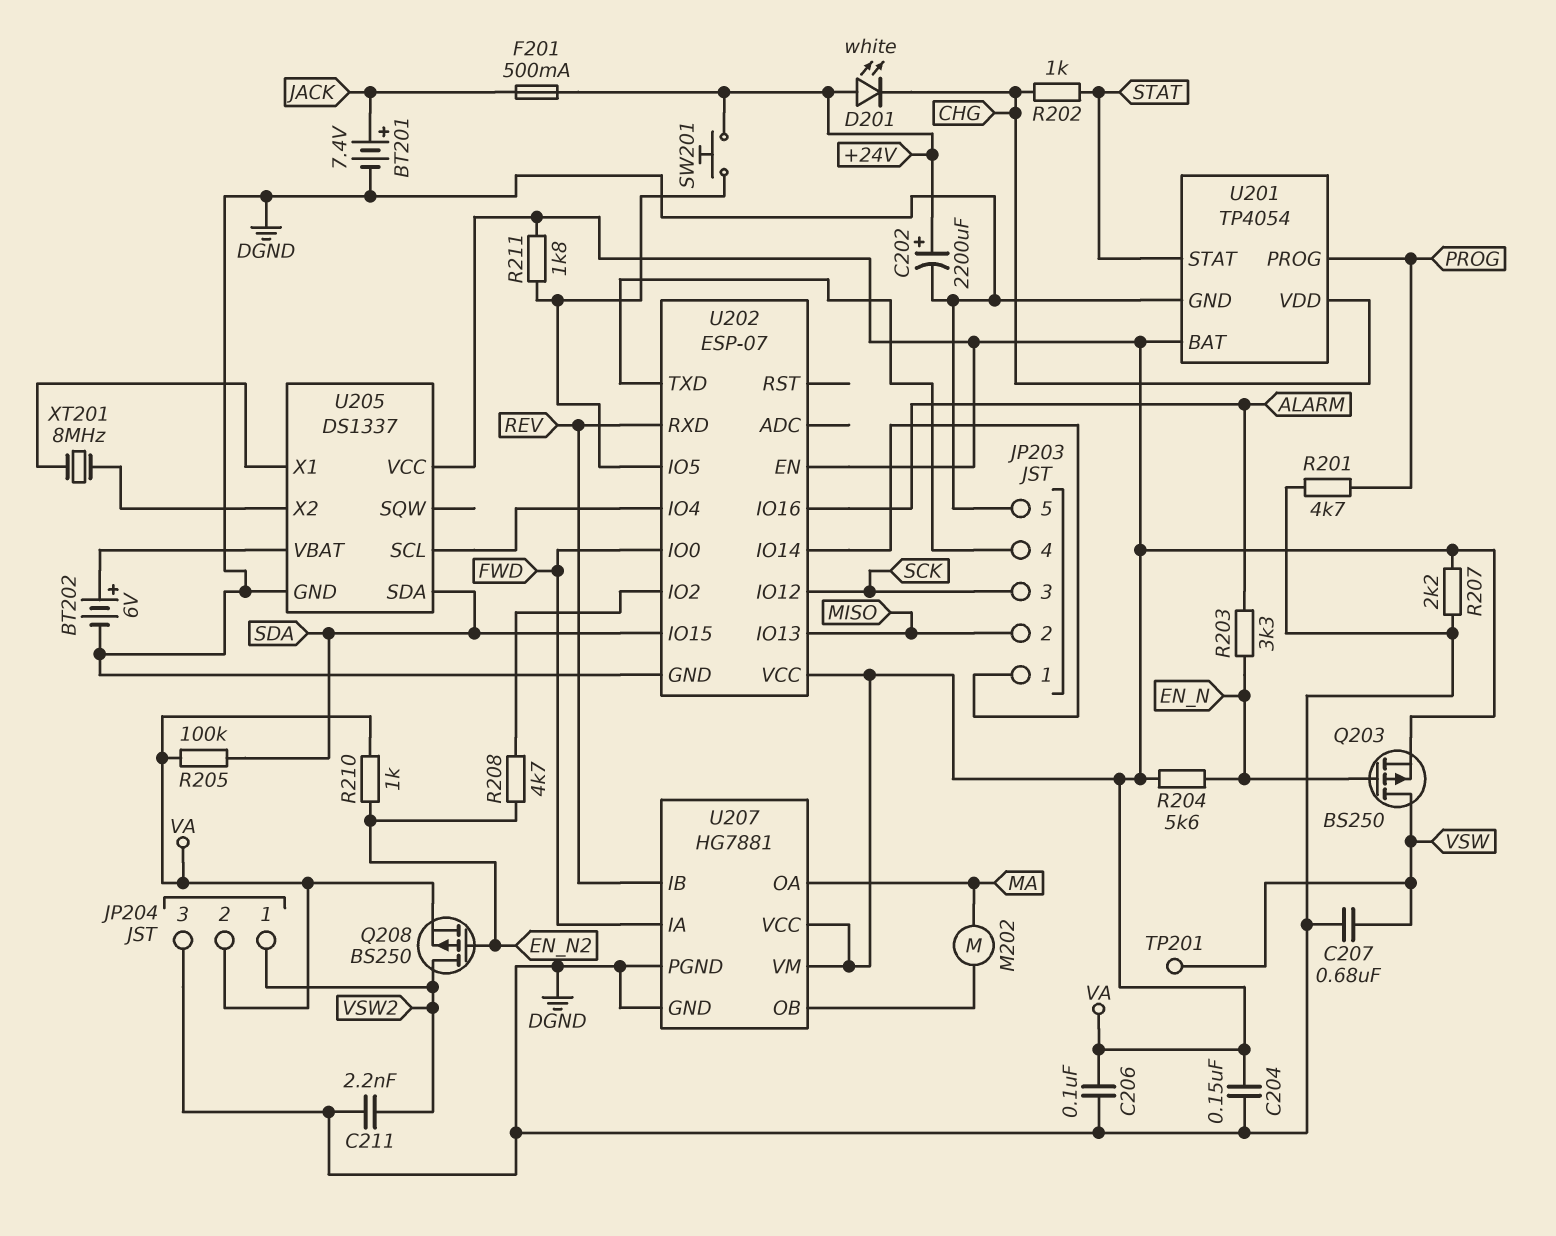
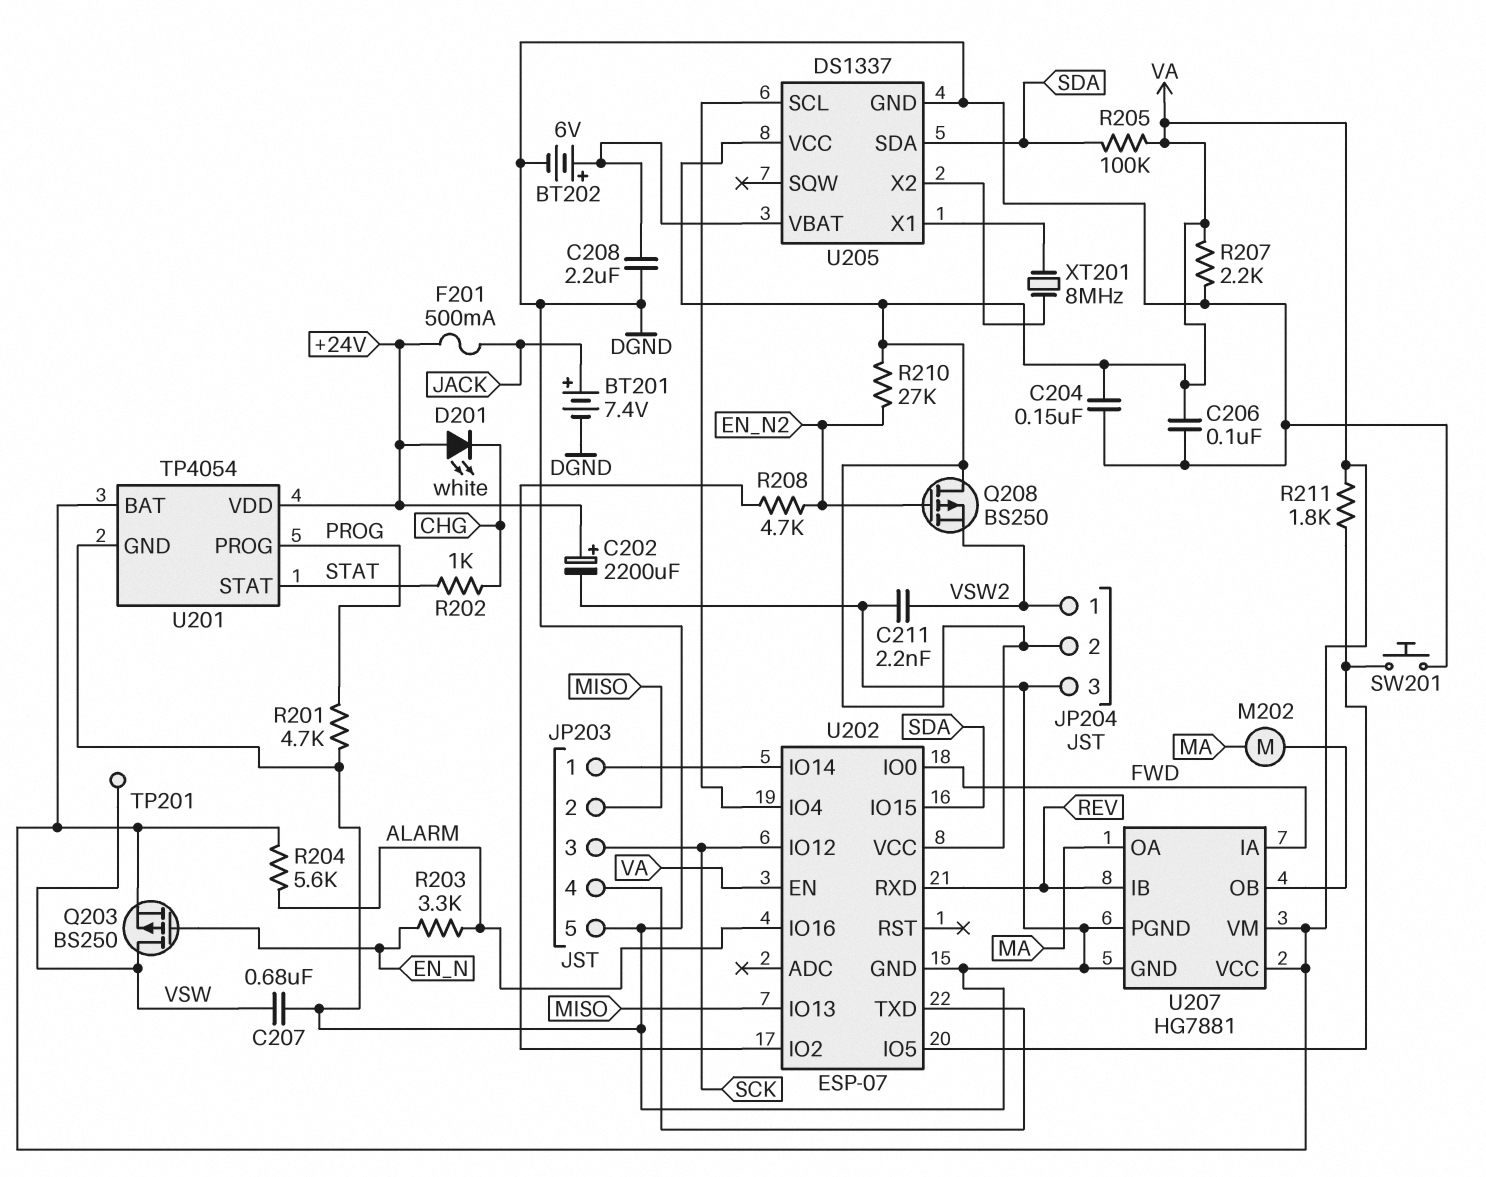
C208: none -> 2.2uF (DGND, U205/VBAT)
Q208: PMOS BS250 (G EN_N2, D VSW2, S VA) -> PMOS BS250 (G EN_N2, D VA, S VSW2)
R204: 5.6k (EN_N, VA) -> 5.6k (ALARM, VA)
R210: 1k (EN_N2, VA) -> 27k (EN_N2, VA)
SW201: button (+24V, U202/IO5) -> button (DGND, U202/IO5)
U201 pin VDD: CHG -> +24V

